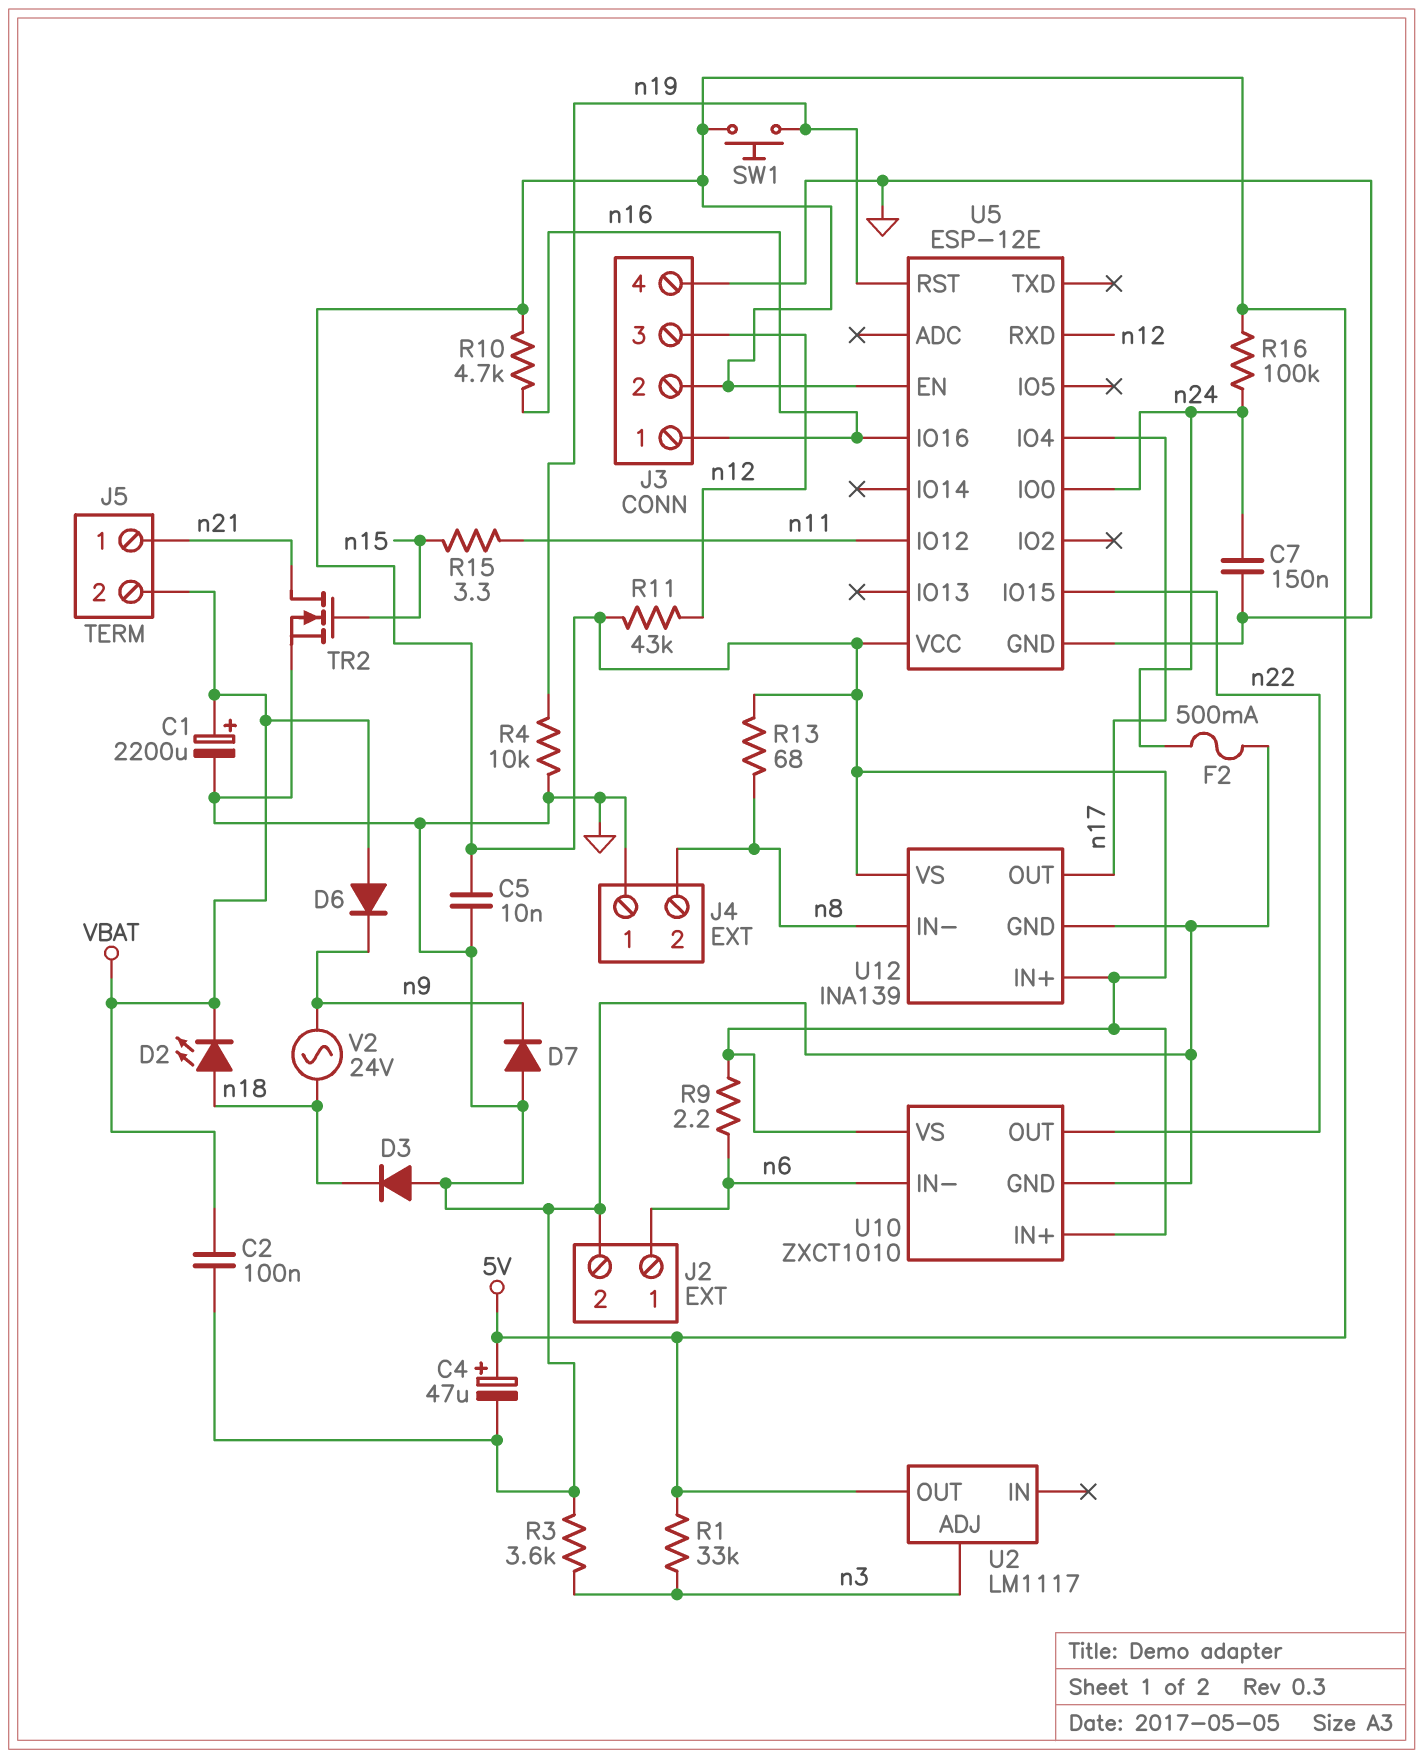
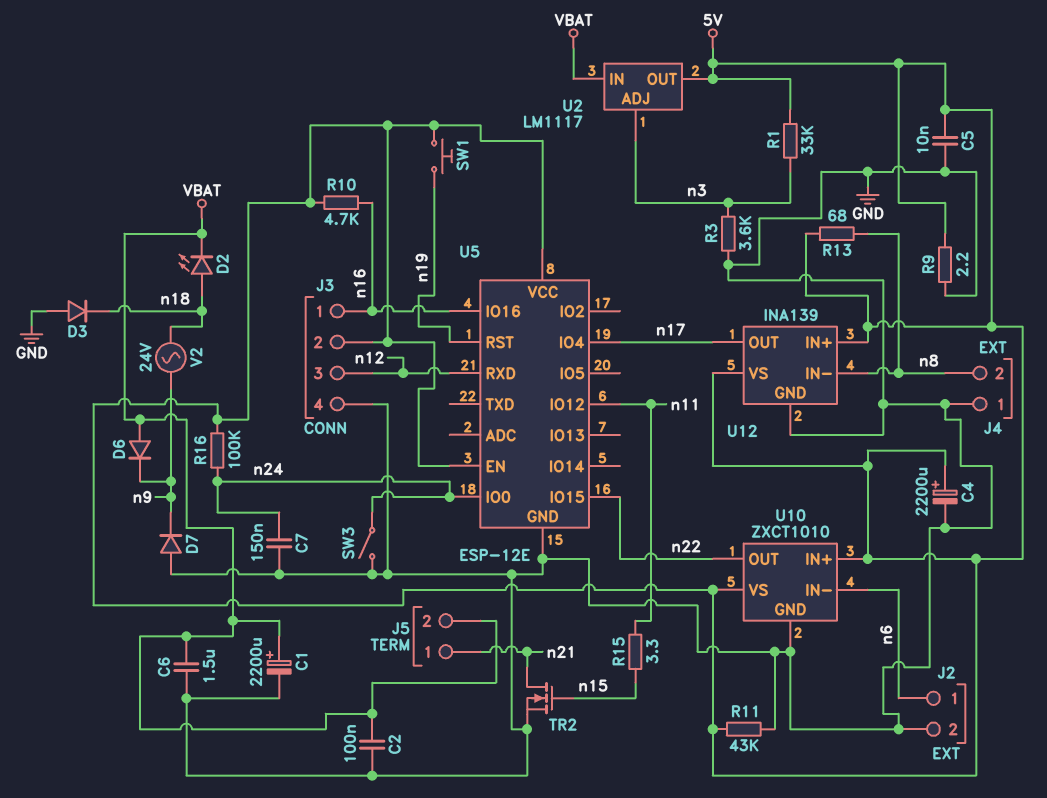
C4: 47uF (plus 5V, minus GND) -> 2200uF (plus 5V, minus GND)
C6: none -> 1.5uF (GND, VBAT)
F2: 500mA (GND, n24) -> none
R4: 10k (GND, n19) -> none
R9: 2.2 (5V, n6) -> 2.2 (5V, GND)
R11: 43k (5V, n12) -> 43k (5V, GND)
SW3: none -> switch (GND, n24)
U2 pin IN: none -> VBAT

